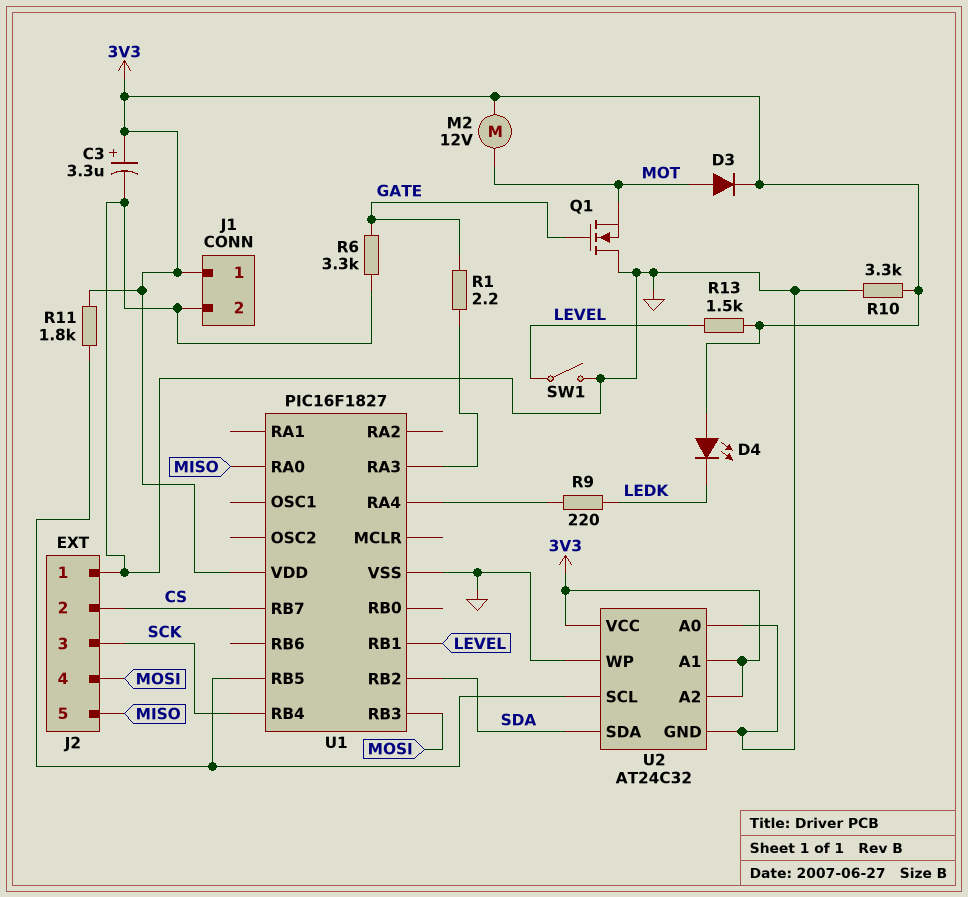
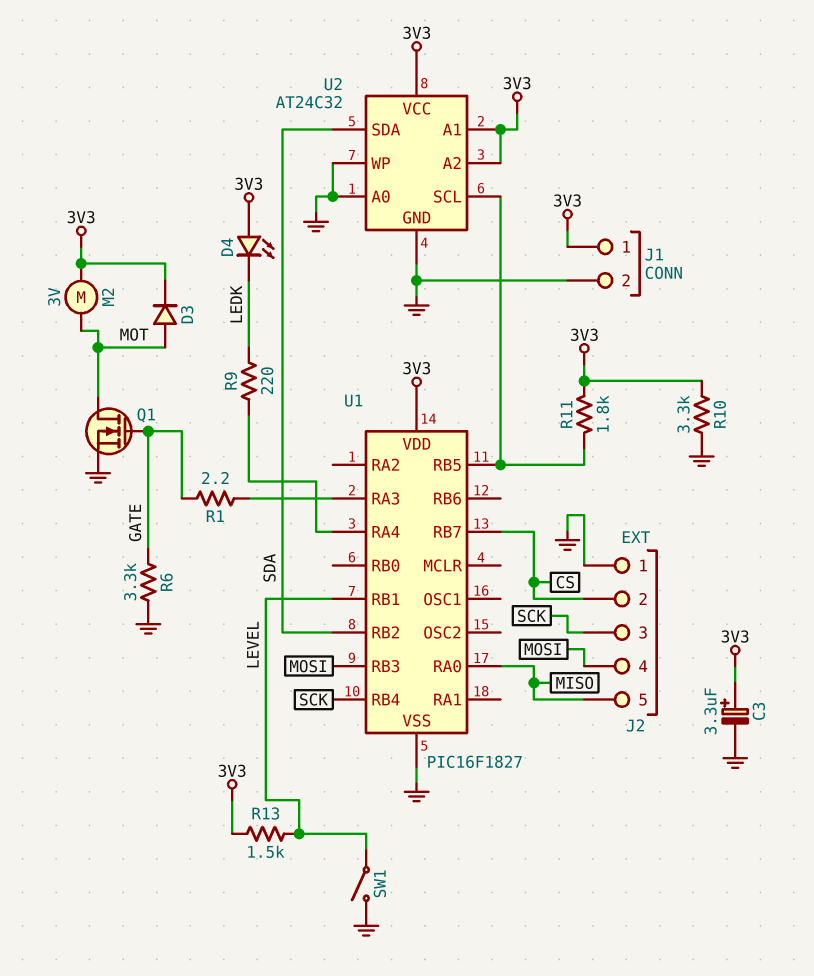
M2: motor 12V (3V3, MOT) -> motor 3V (3V3, MOT)
Q1: NMOS (G GATE, D GND, S MOT) -> NMOS (G GATE, D MOT, S GND)

